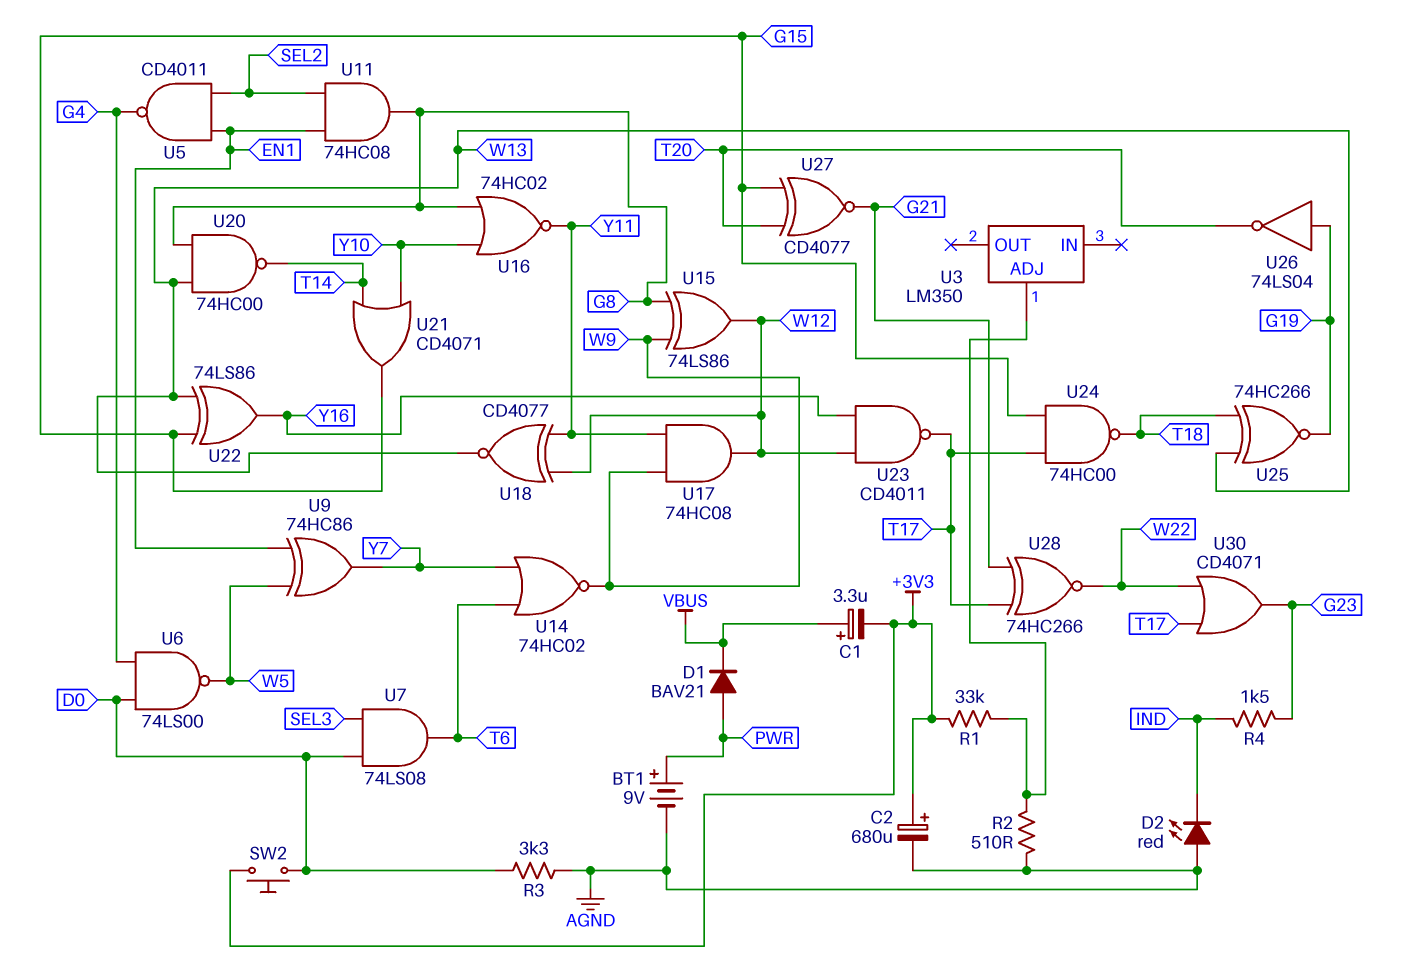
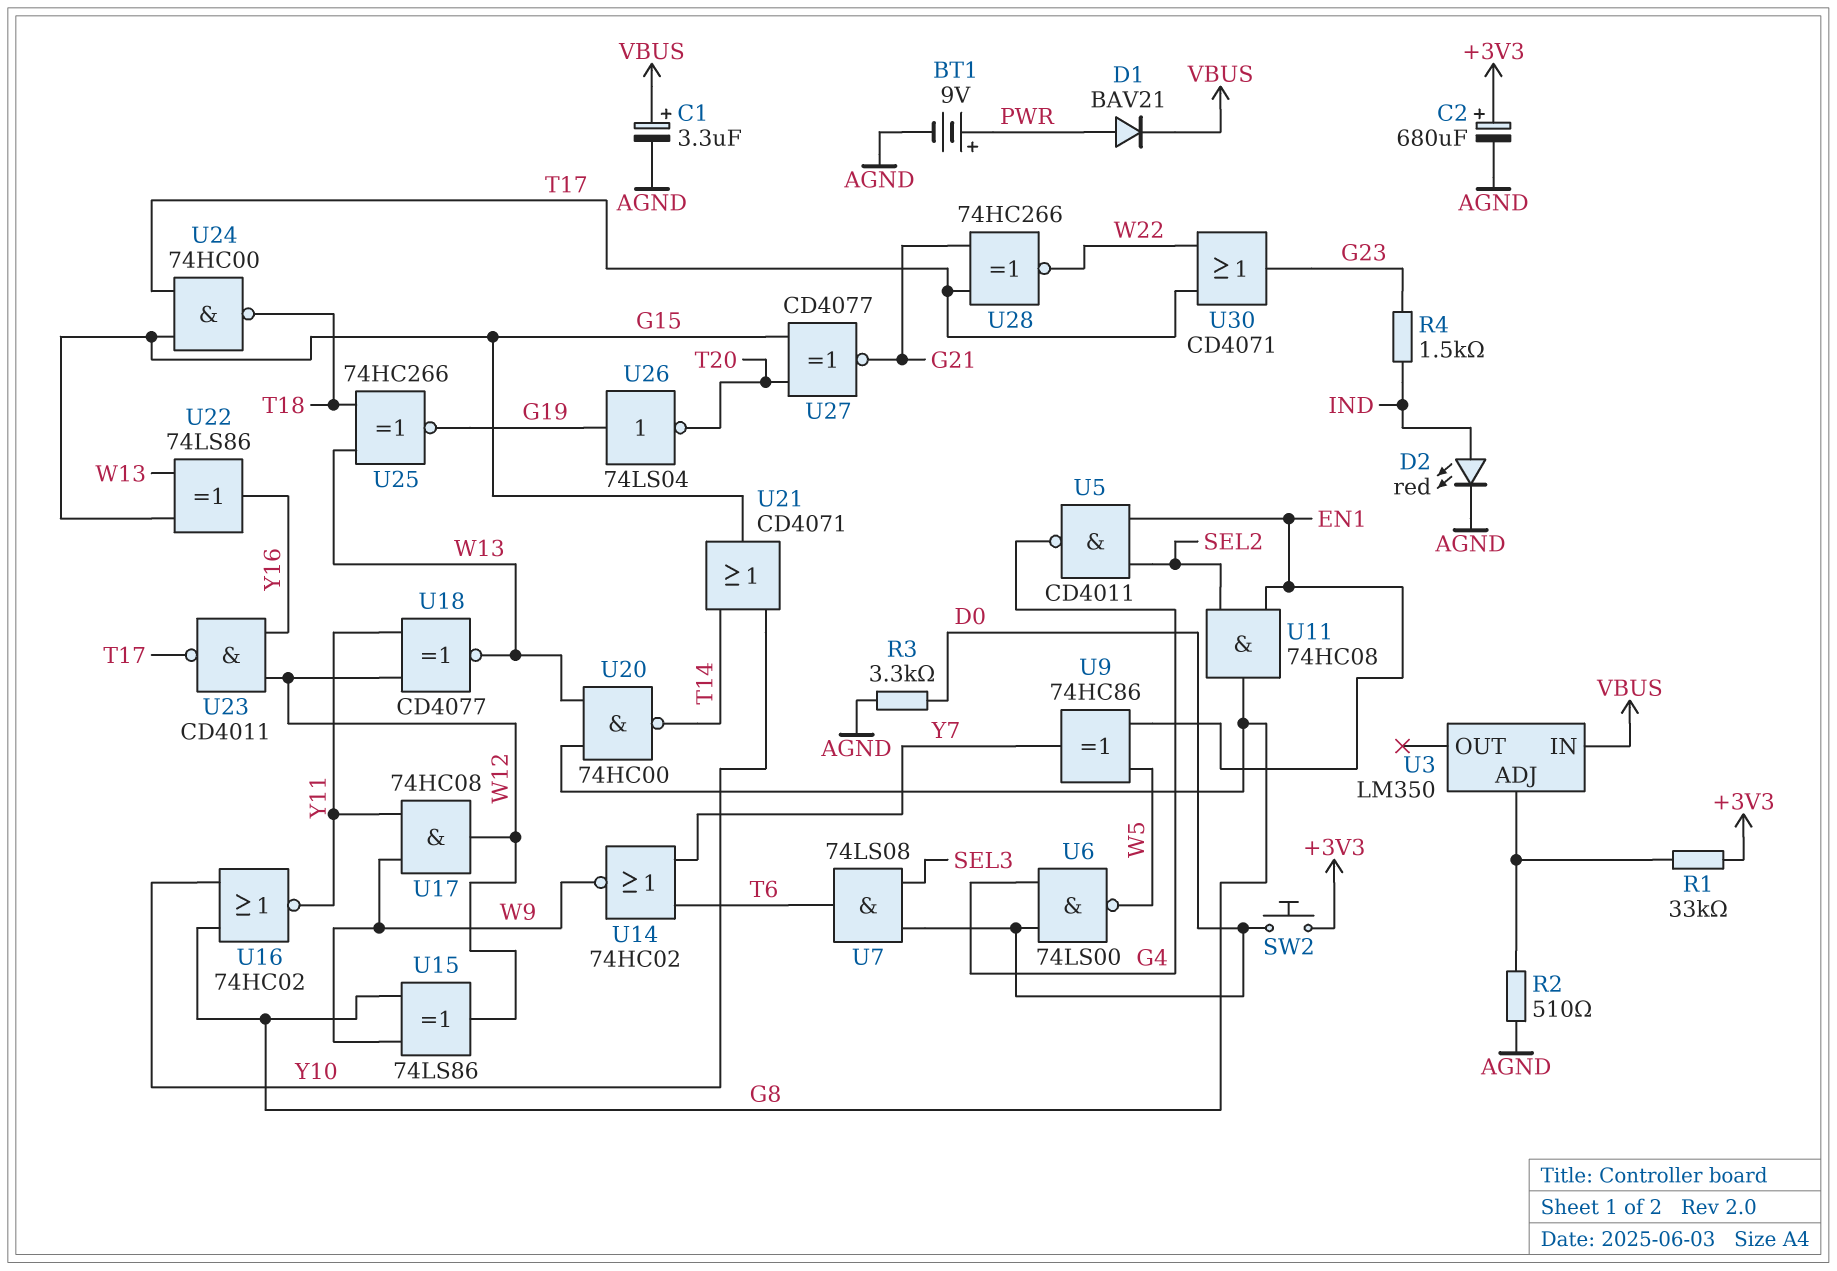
C1: 3.3uF (plus VBUS, minus +3V3) -> 3.3uF (plus VBUS, minus AGND)
D2: LED red (A AGND, K IND) -> LED red (A IND, K AGND)
U3 pin IN: none -> VBUS

